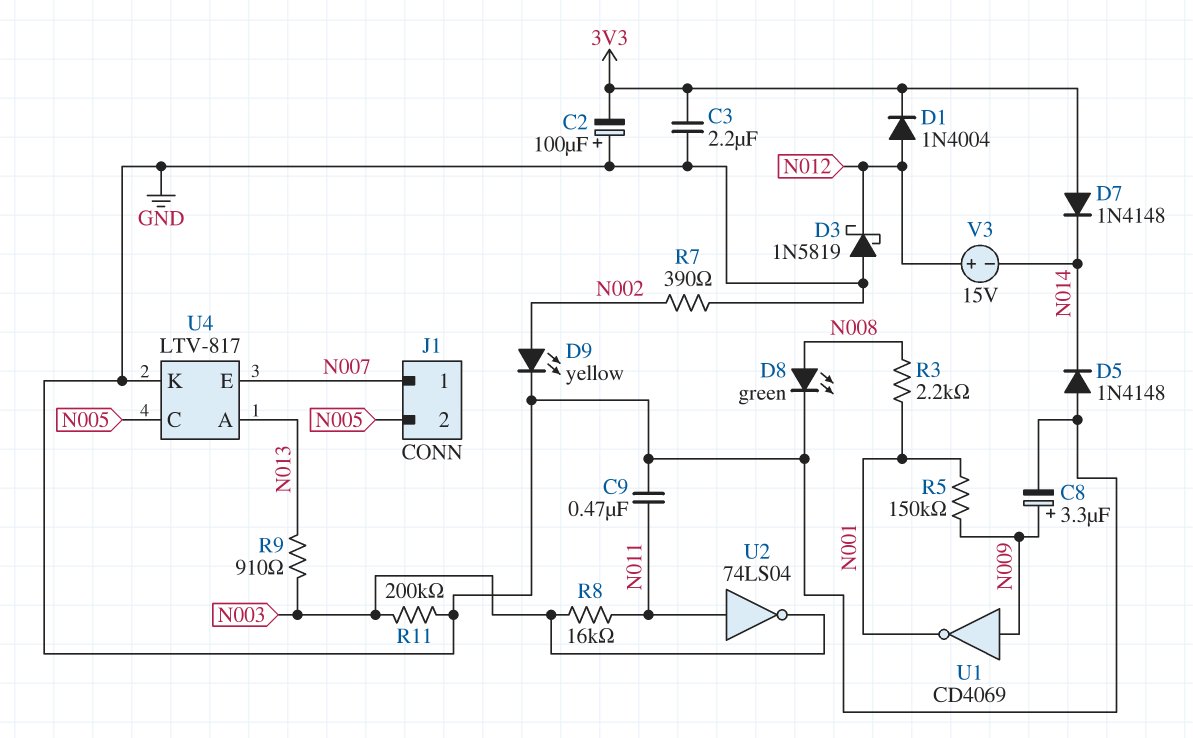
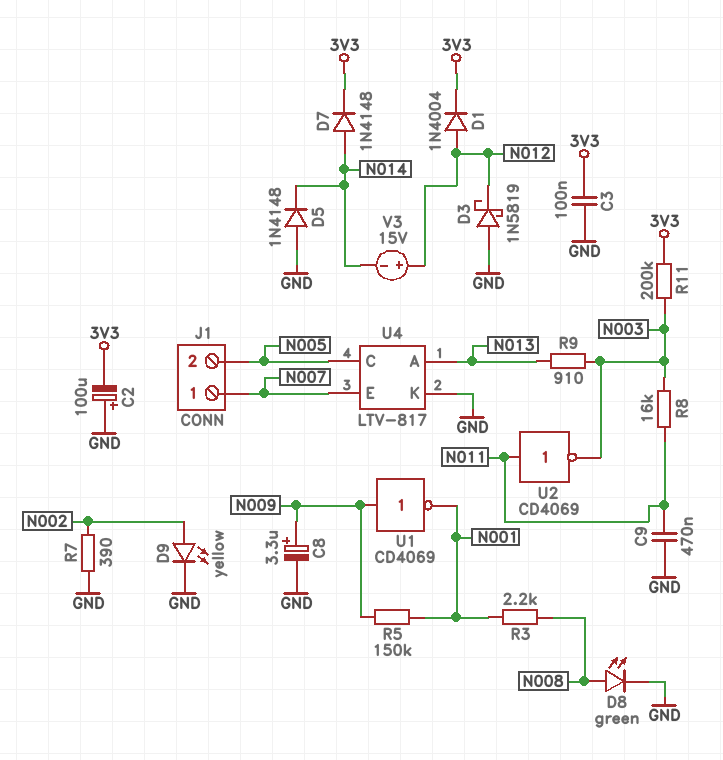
C3: 2.2uF (3V3, GND) -> 100nF (3V3, GND)
D7: diode 1N4148 (A 3V3, K N014) -> diode 1N4148 (A N014, K 3V3)
R11: 200k (GND, N003) -> 200k (3V3, N003)
U2: NOT 74LS04 (in N011, out N003) -> NOT CD4069 (in N011, out N003)

